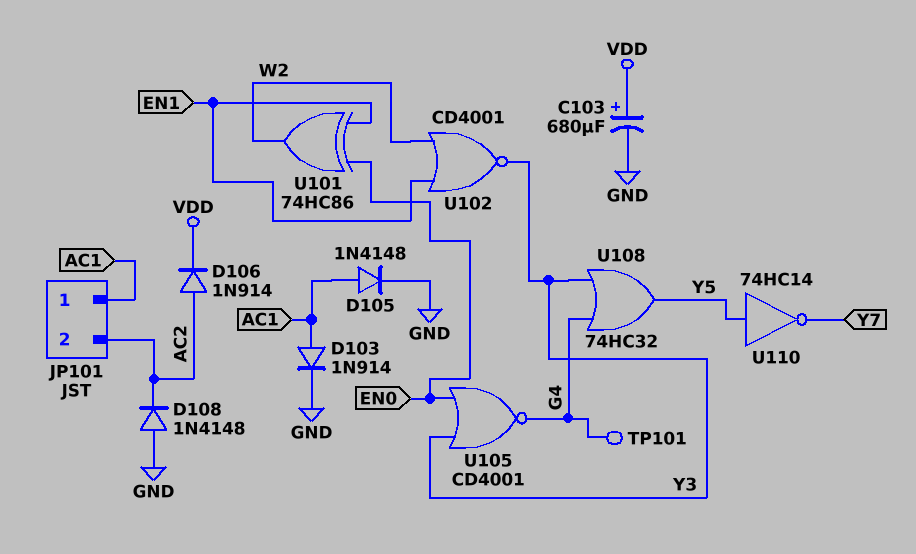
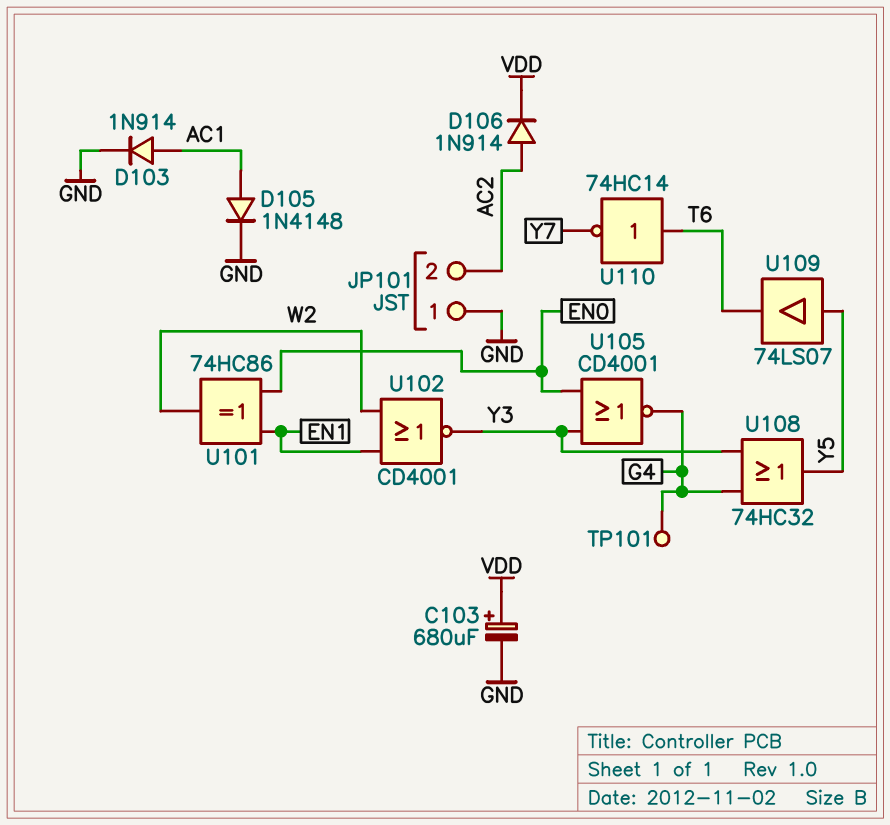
D108: diode 1N4148 (A GND, K AC2) -> none
JP101 pin 1: AC1 -> GND
U109: none -> buffer 74LS07 (in Y5, out T6)
U110: NOT 74HC14 (in Y5, out Y7) -> NOT 74HC14 (in T6, out Y7)

